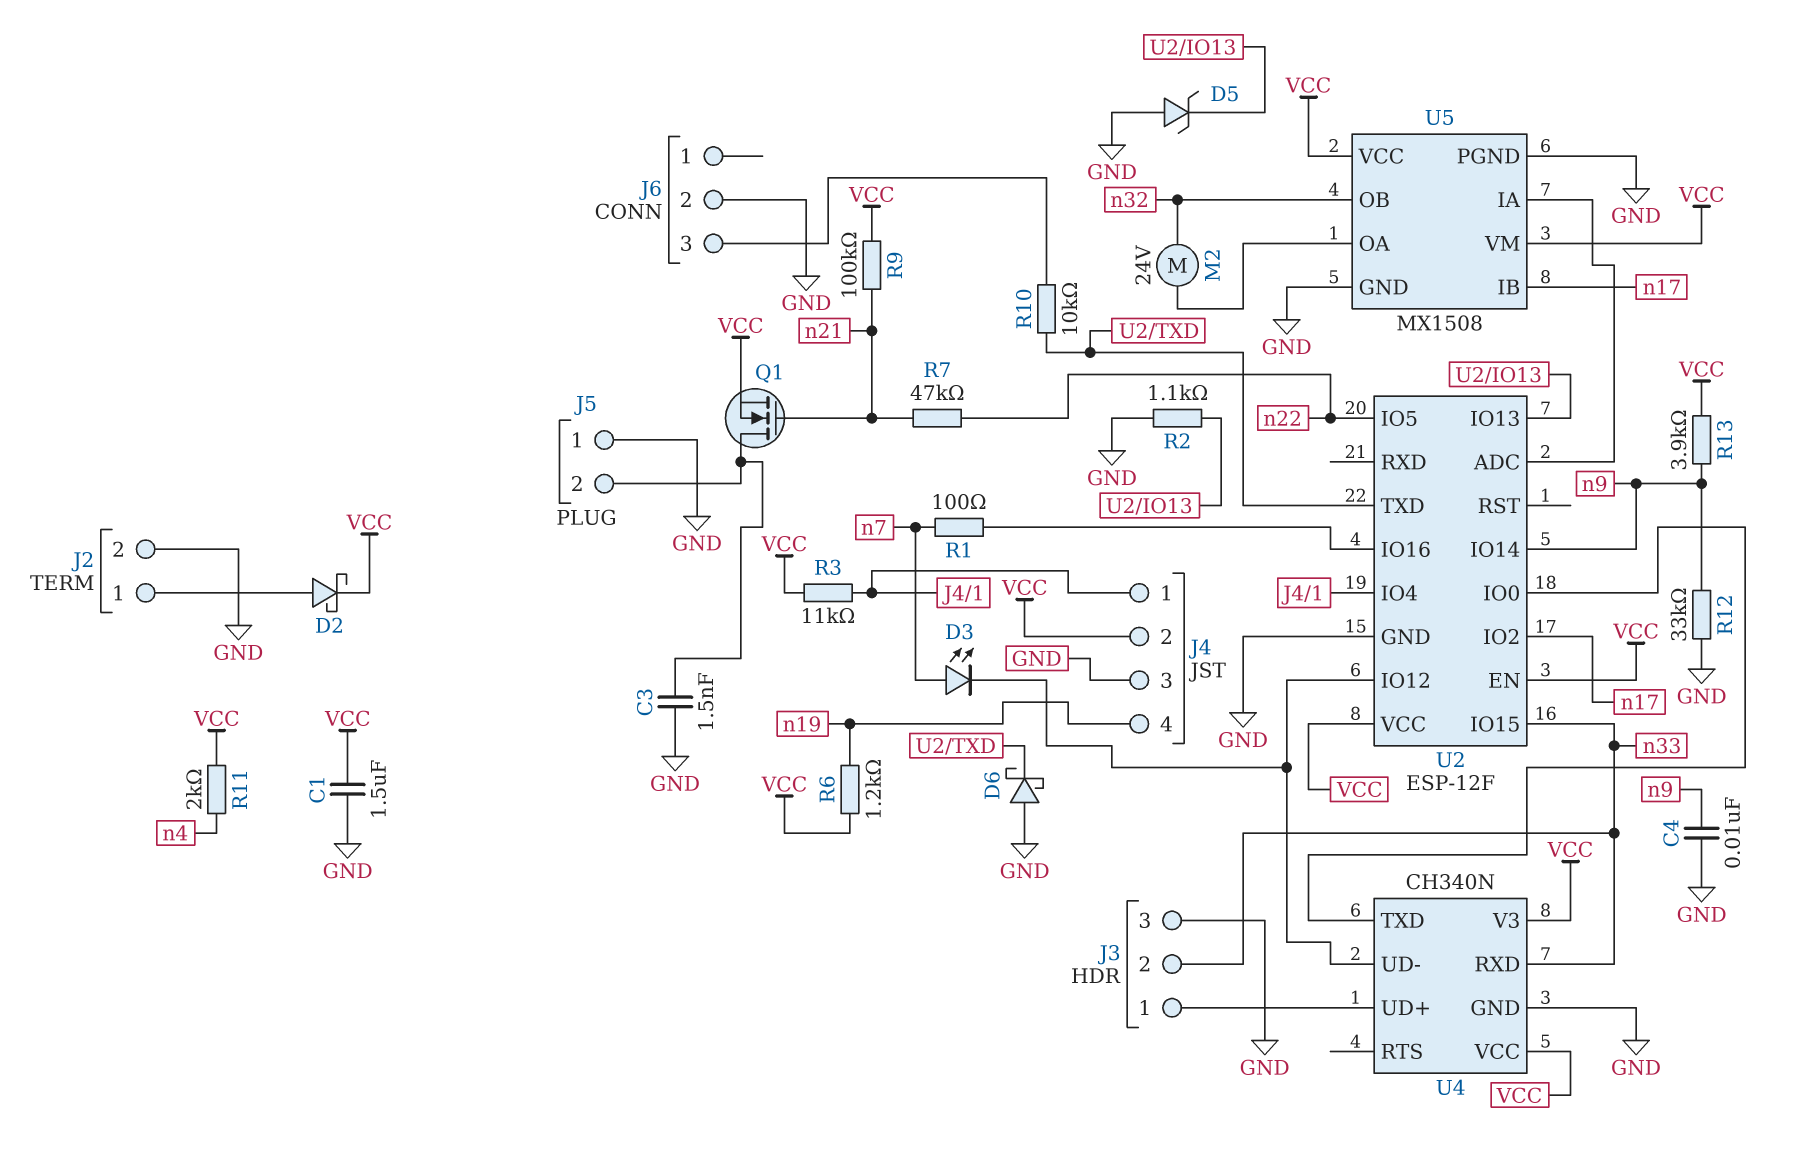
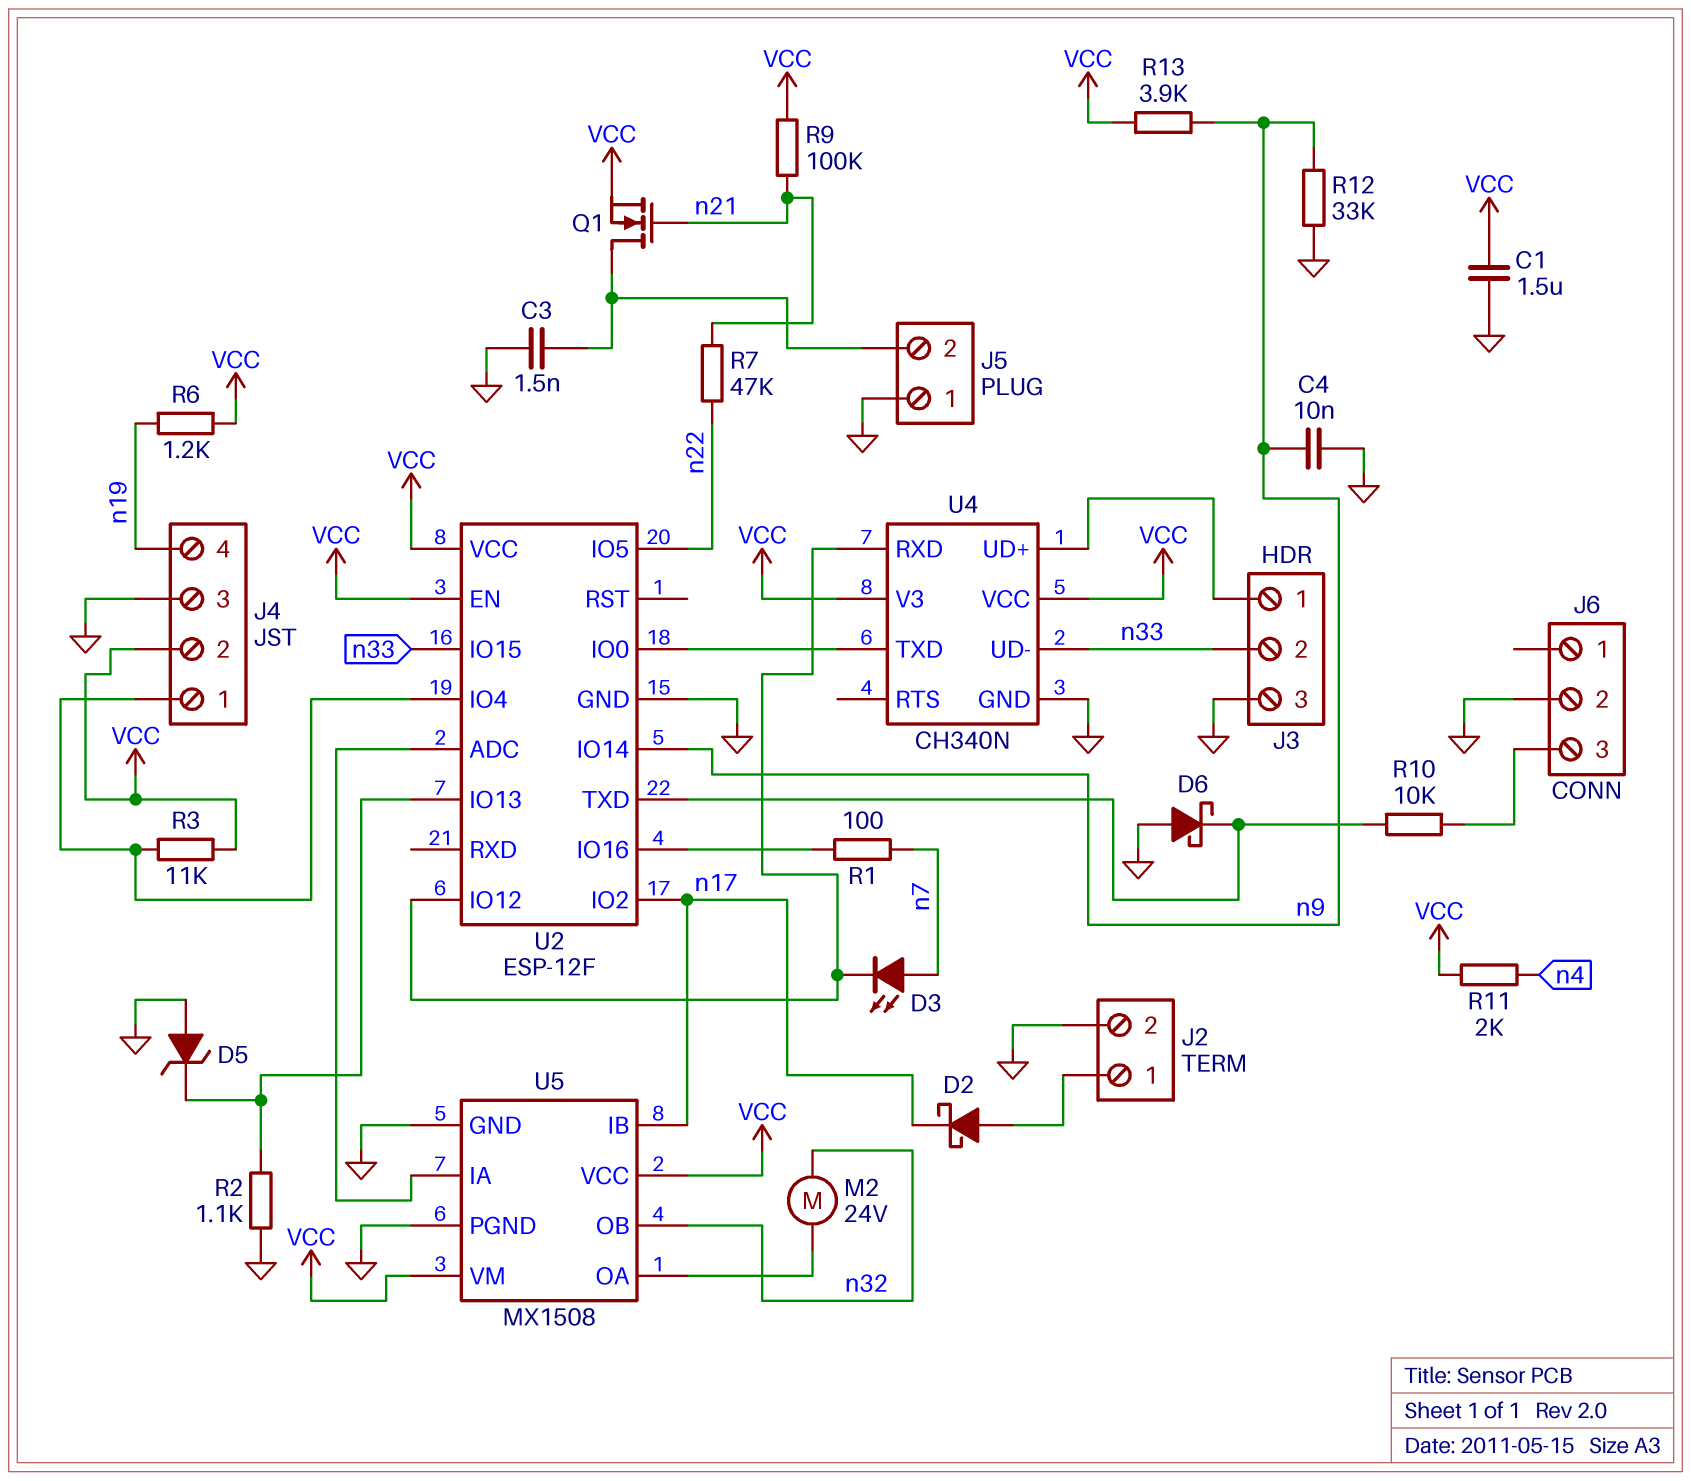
D2: schottky (A J2/1, K VCC) -> schottky (A J2/1, K n17)
U4 pin RXD: n33 -> U2/IO12
U4 pin UD-: U2/IO12 -> n33

